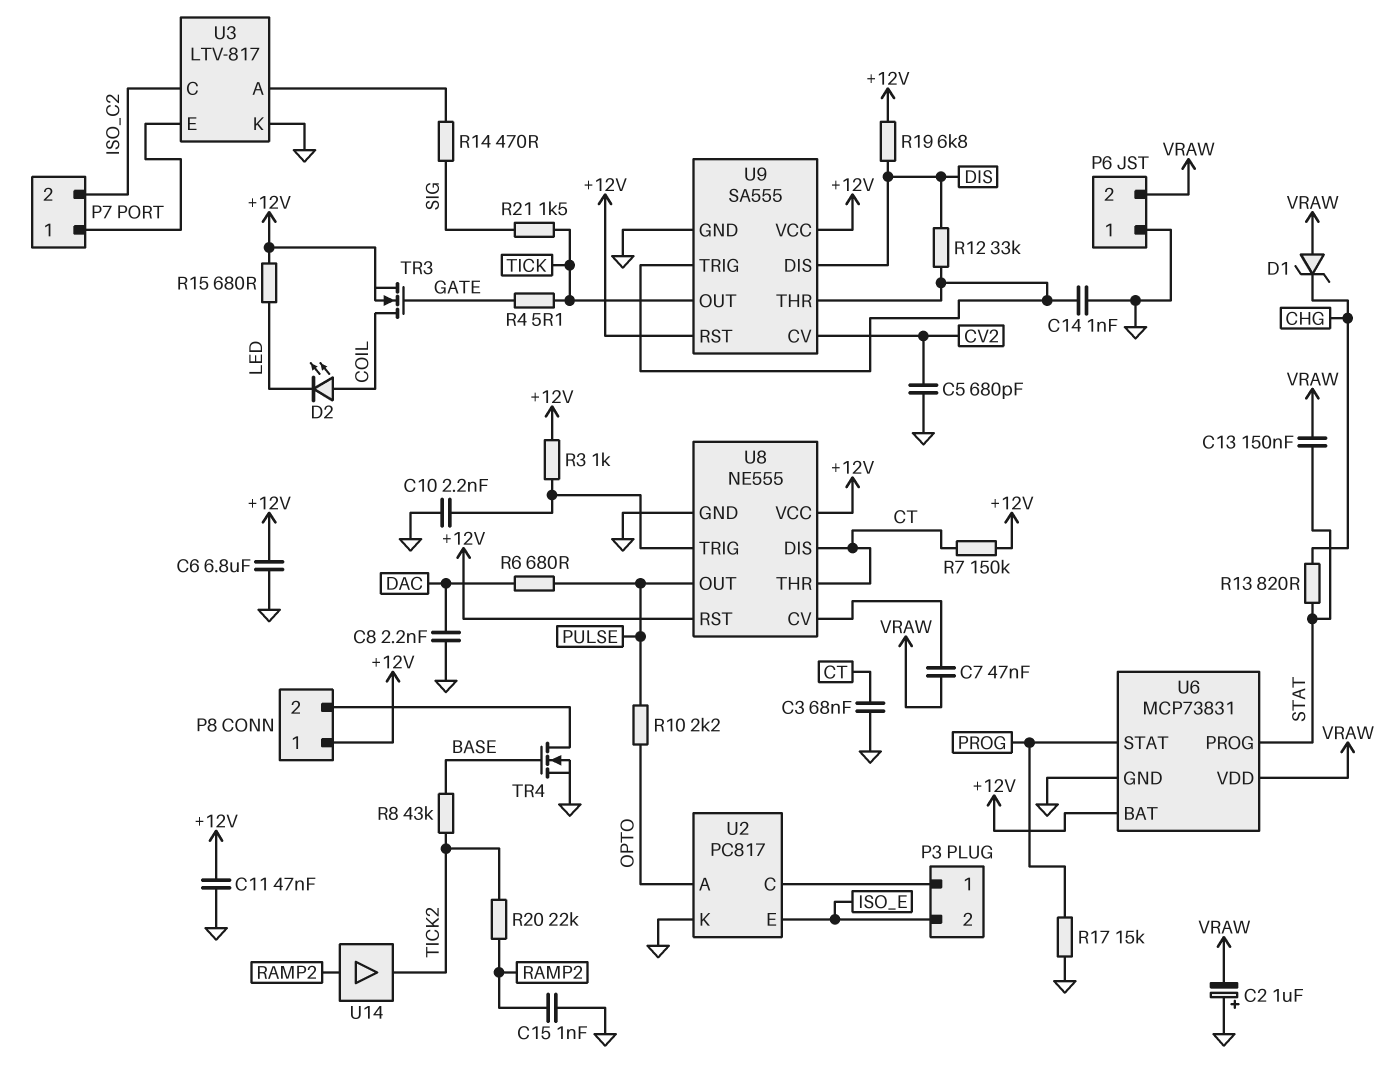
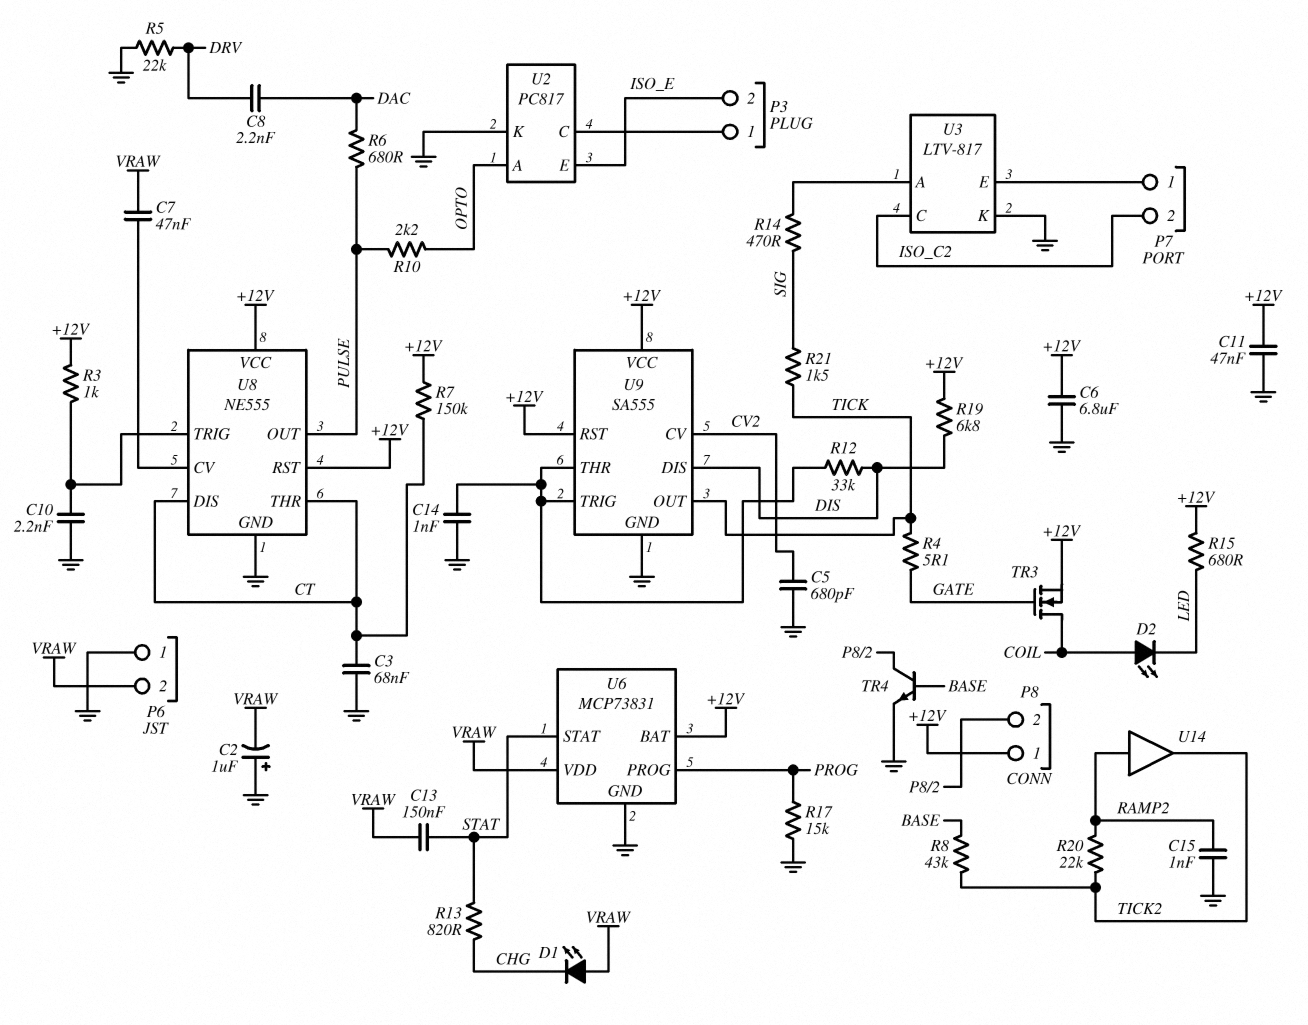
C8: 2.2nF (DAC, GND) -> 2.2nF (DAC, DRV)
D1: zener (A VRAW, K CHG) -> LED (A VRAW, K CHG)
R5: none -> 22k (DRV, GND)
TR4: NMOS (G BASE, D P8/2, S GND) -> NPN (B BASE, C P8/2, E GND)
U6 pin PROG: STAT -> PROG
U6 pin STAT: PROG -> STAT

